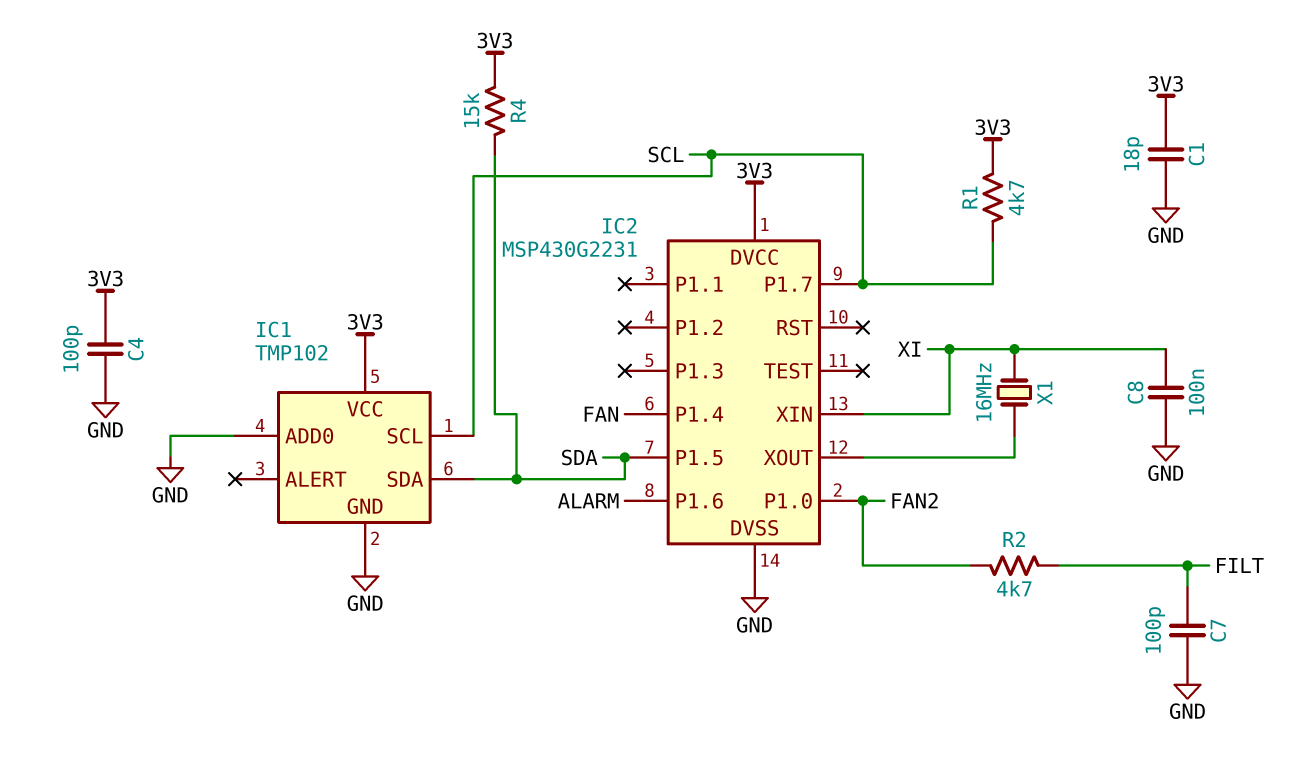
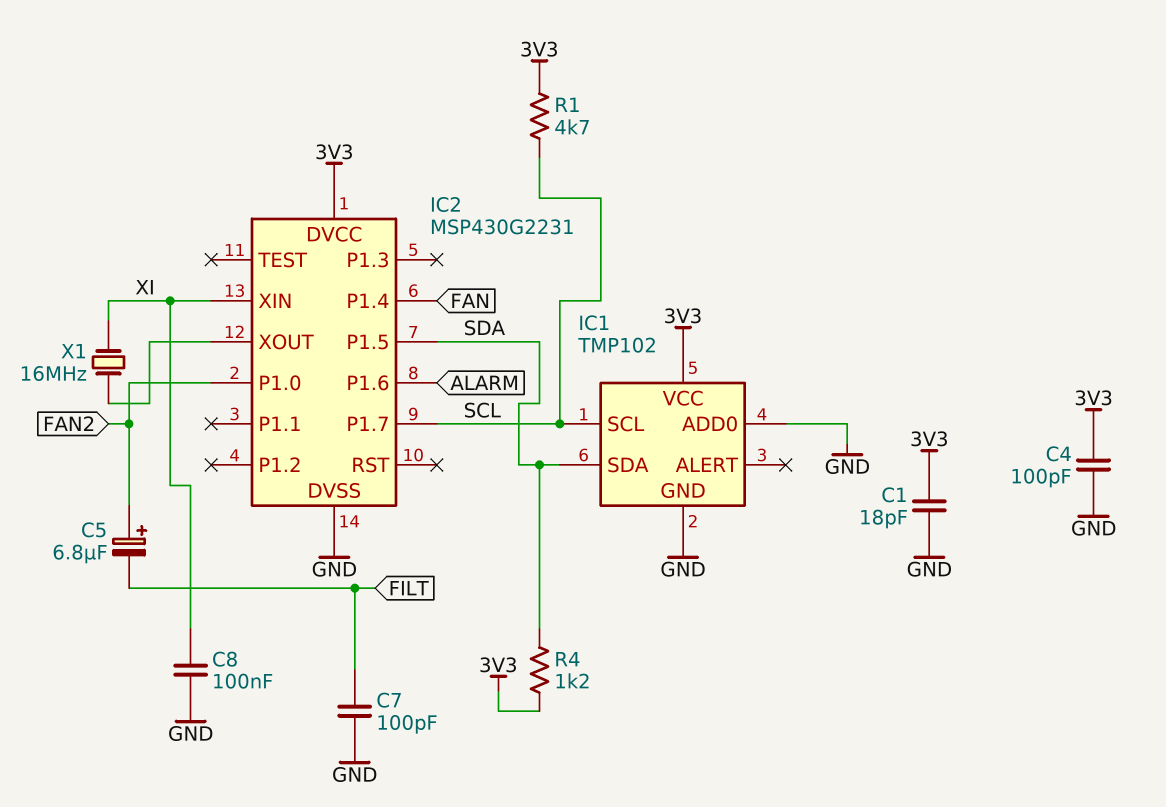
C5: none -> 6.8uF (plus FAN2, minus FILT)
R2: 4.7k (FAN2, FILT) -> none
R4: 15k (3V3, SDA) -> 1.2k (3V3, SDA)

